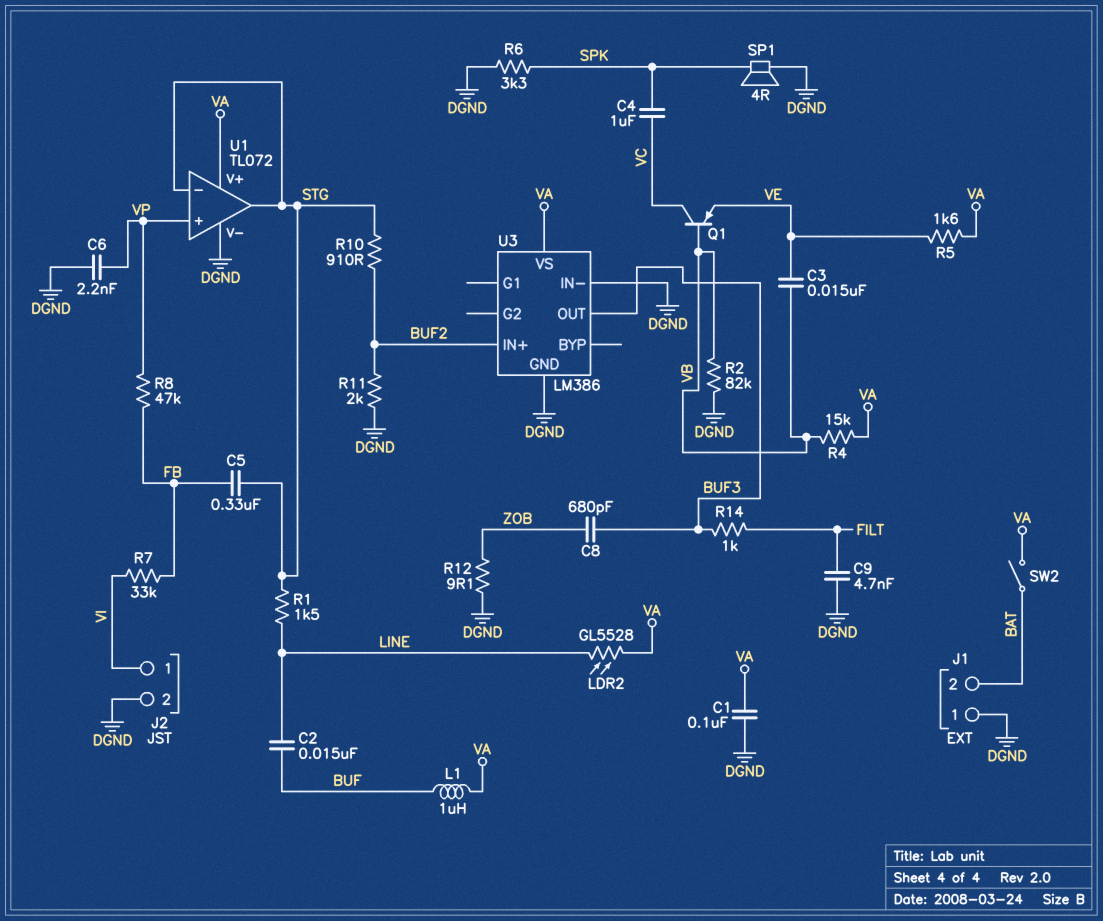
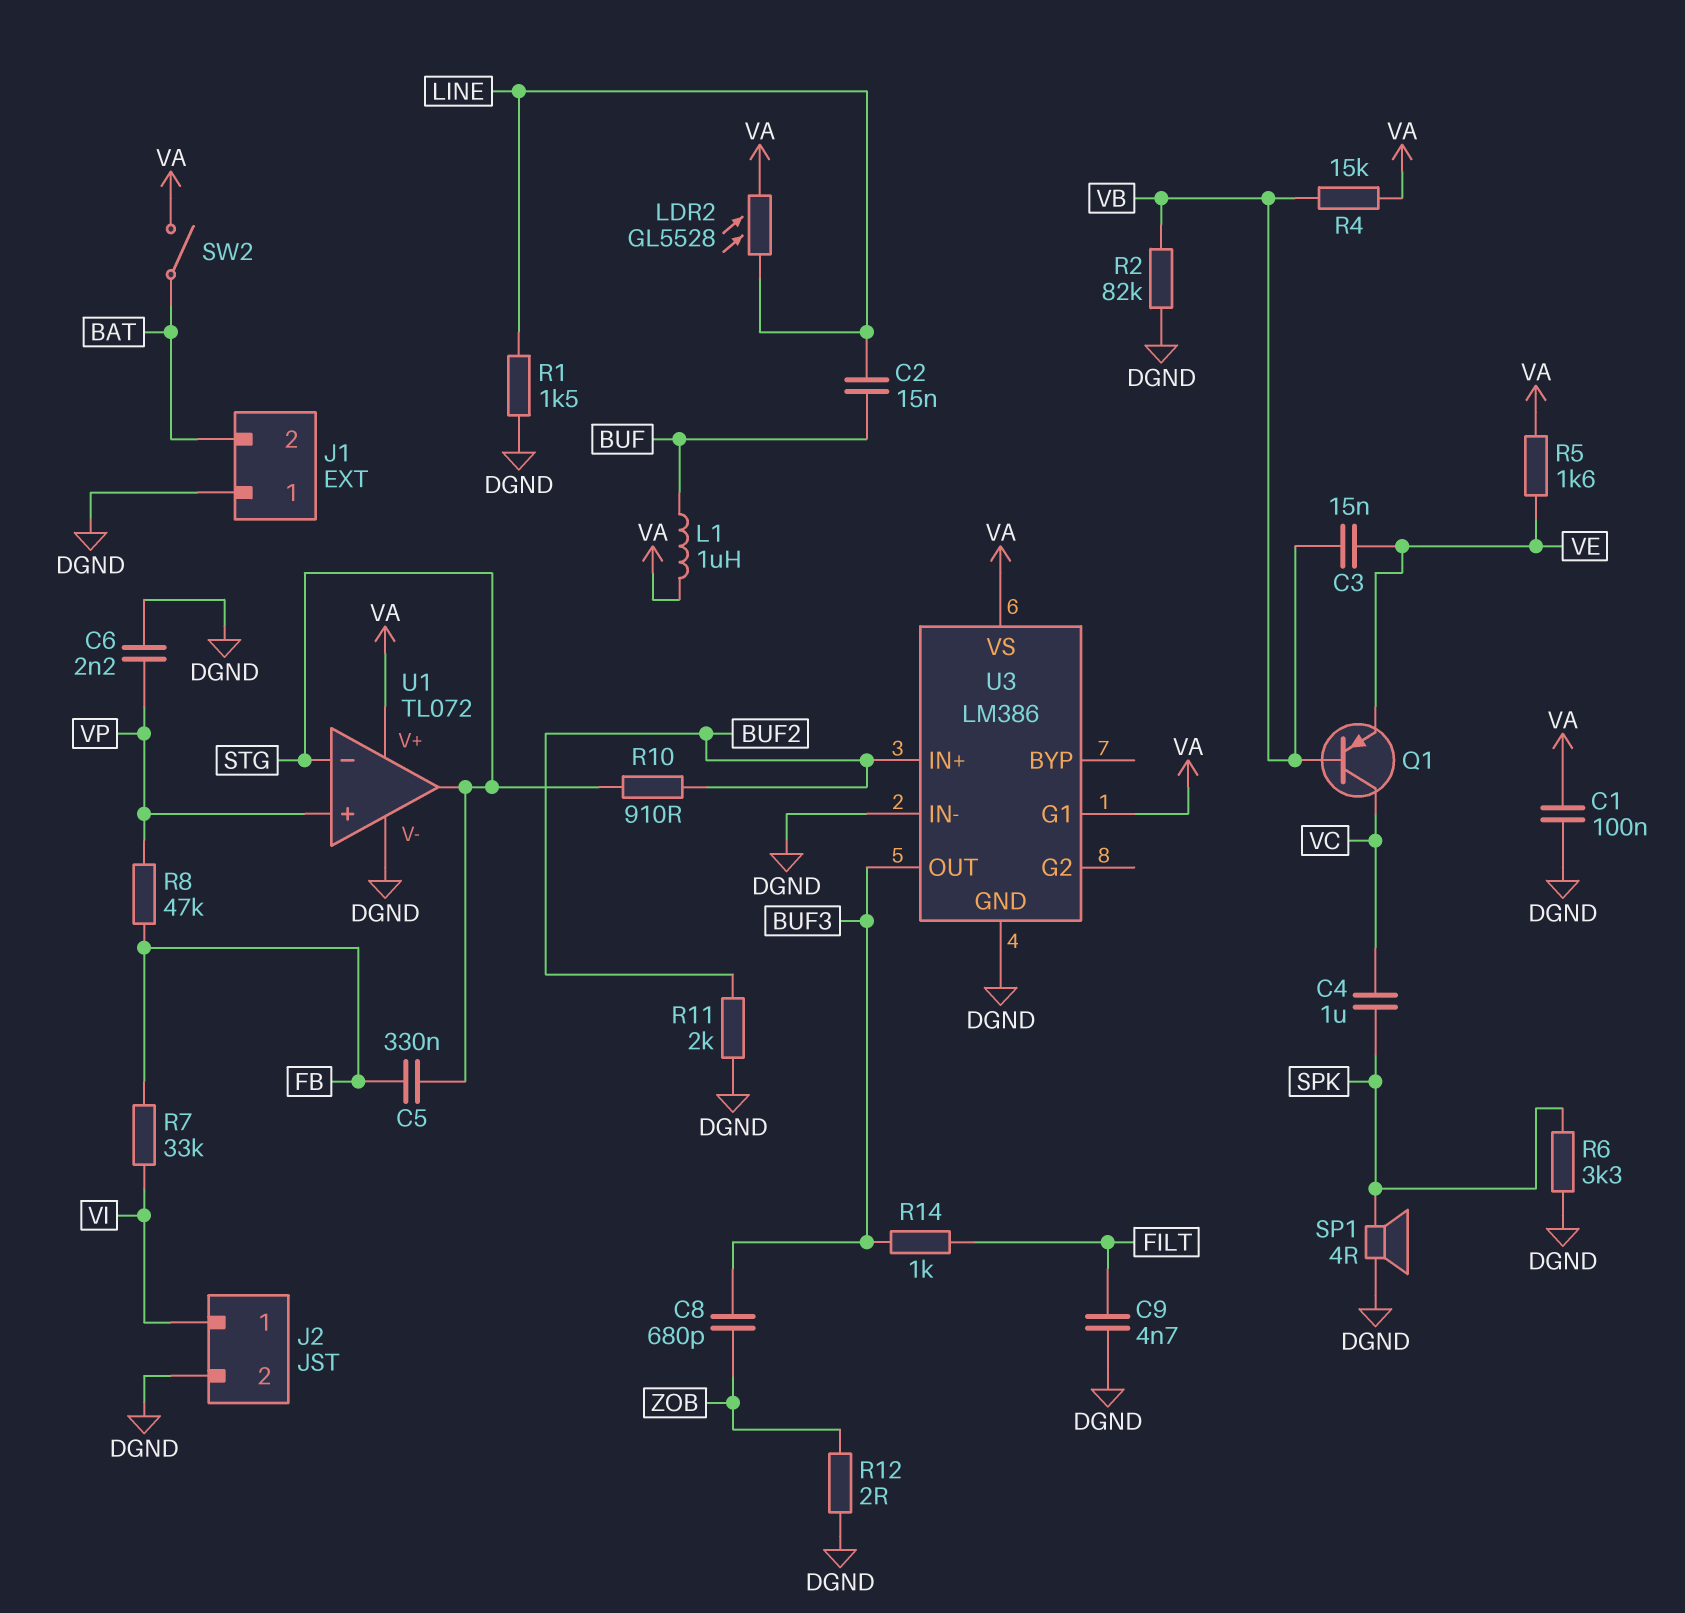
R1: 1.5k (LINE, STG) -> 1.5k (DGND, LINE)
R12: 9.1 (DGND, ZOB) -> 2 (DGND, ZOB)
U3 pin G1: none -> VA

